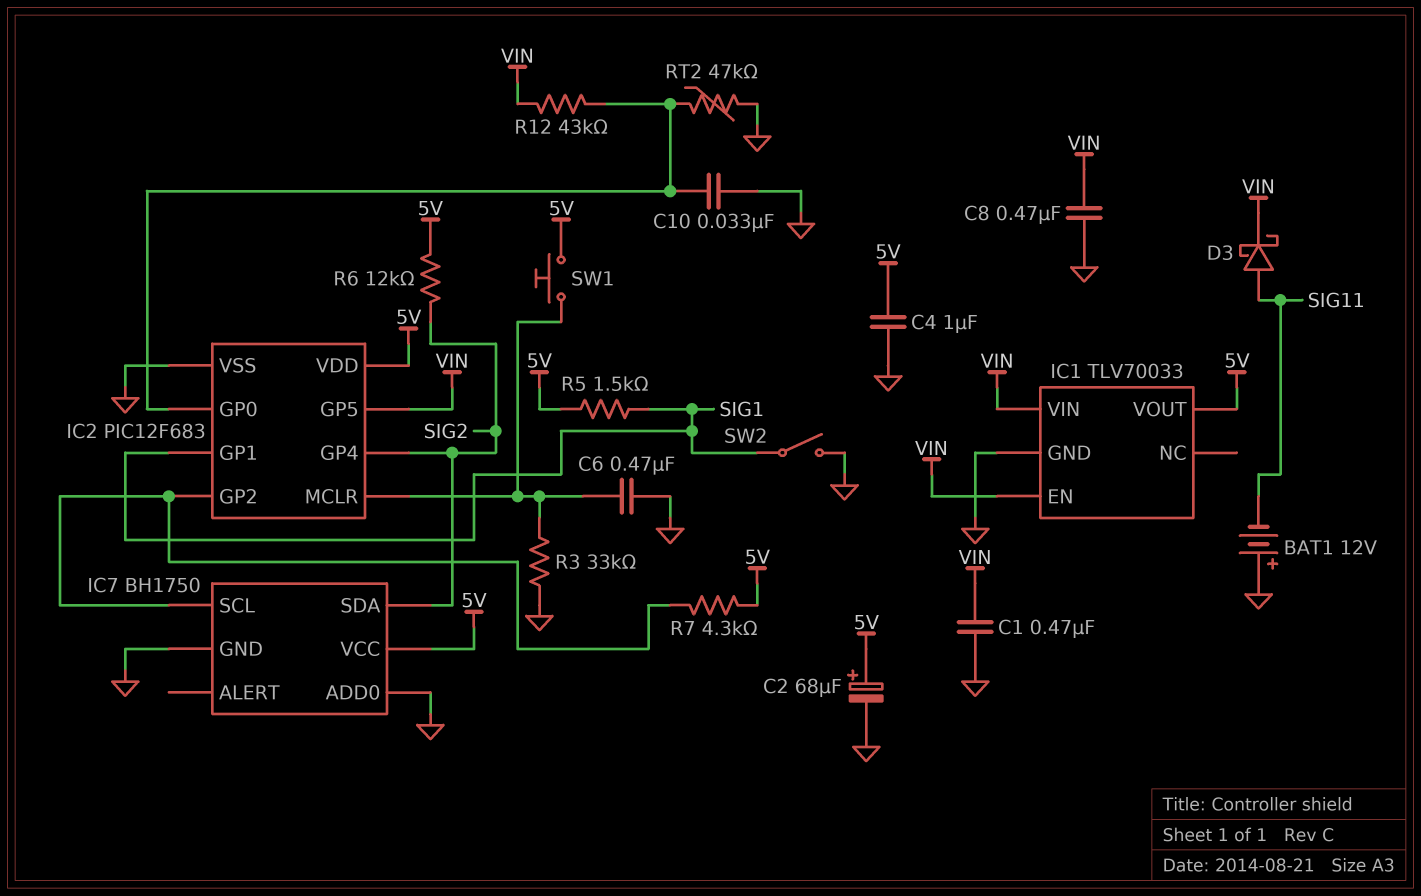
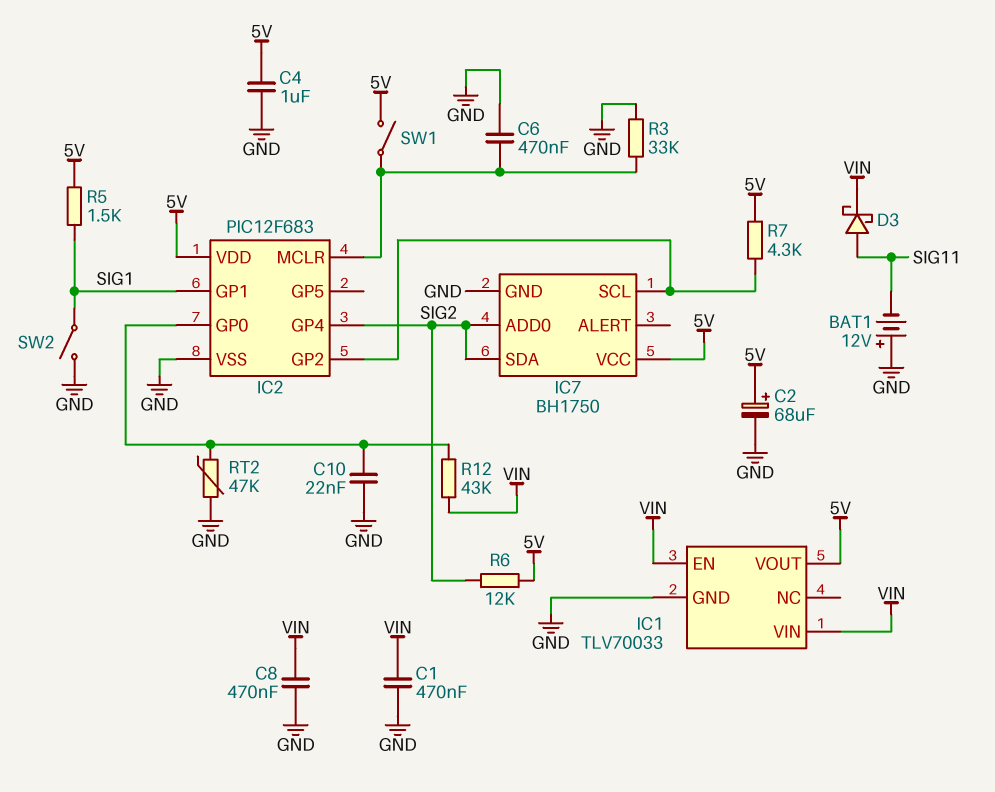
C10: 33nF (GND, IC2/GP0) -> 22nF (GND, IC2/GP0)
IC2 pin GP5: VIN -> none
IC7 pin ADD0: GND -> SIG2
SW1: button (5V, IC2/MCLR) -> switch (5V, IC2/MCLR)

